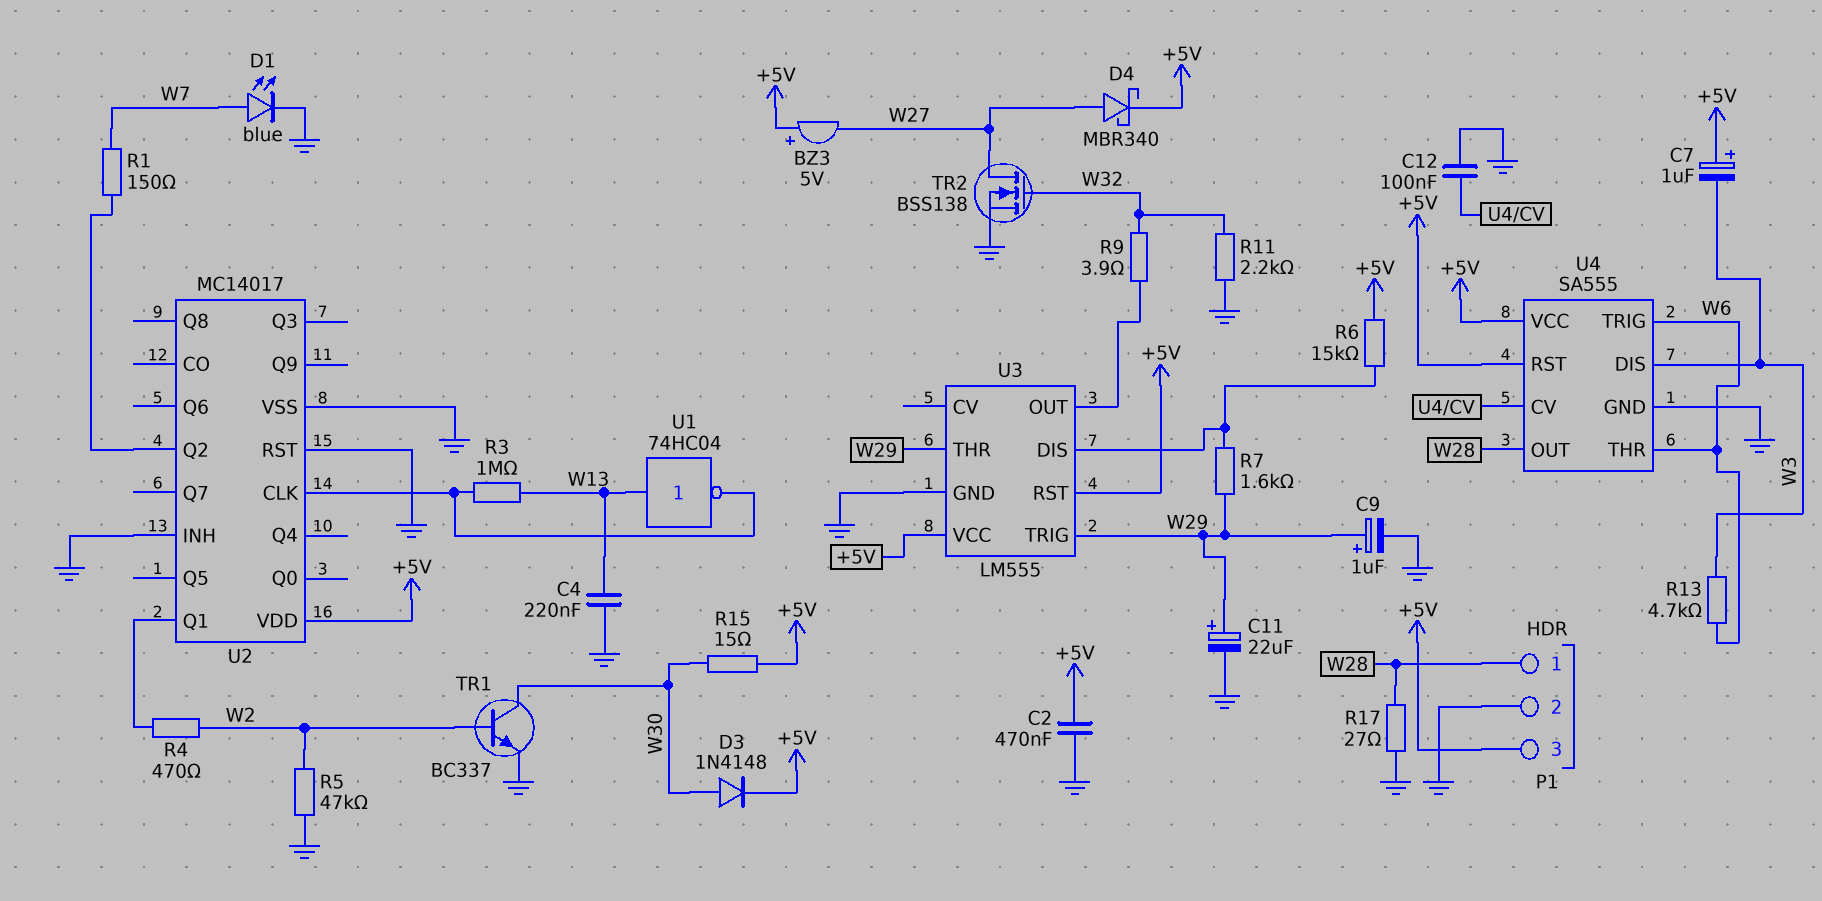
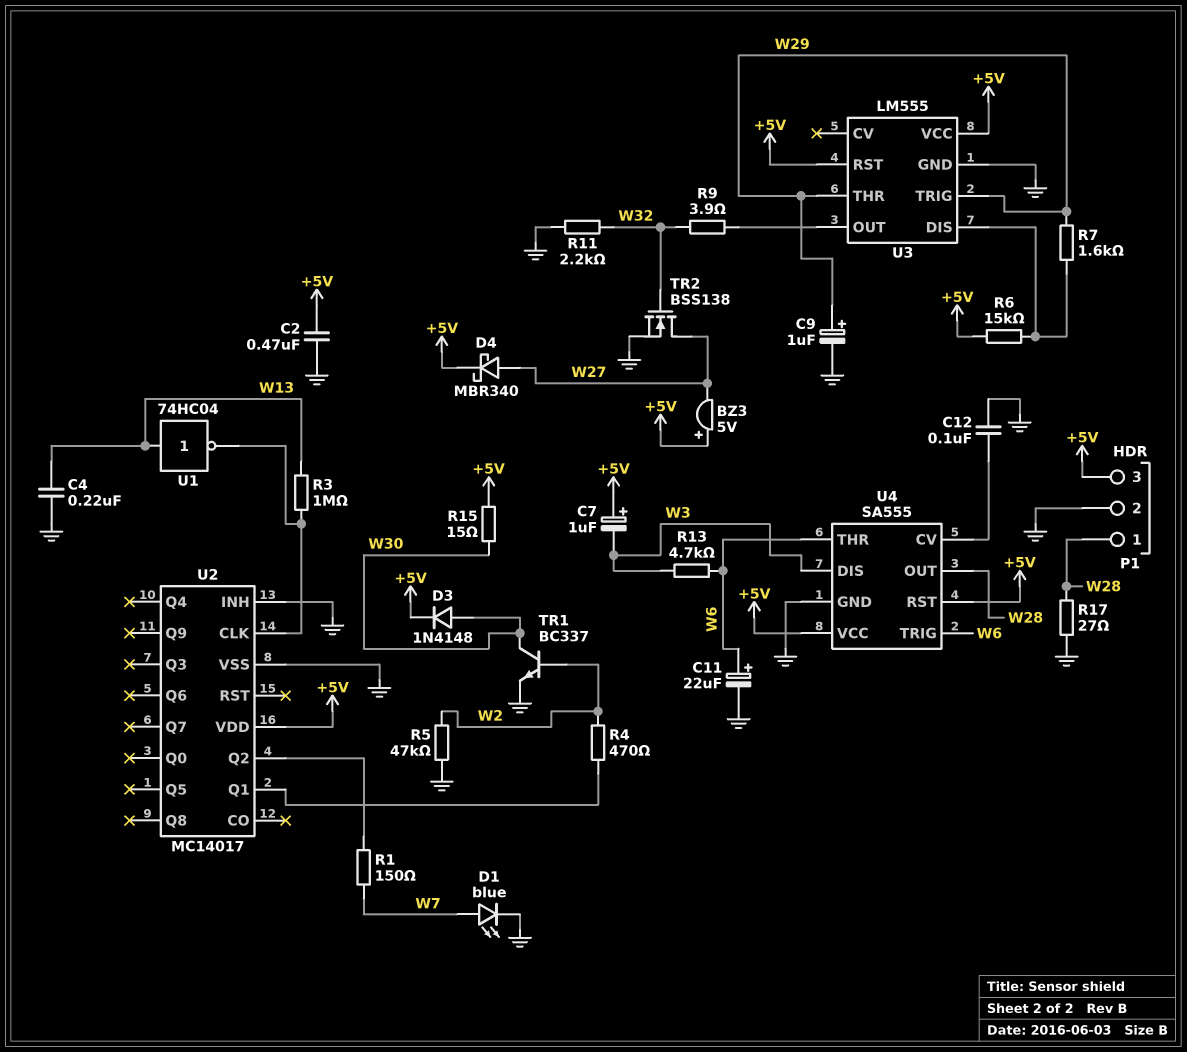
C11: 22uF (plus W29, minus GND) -> 22uF (plus W6, minus GND)
U2 pin RST: GND -> none

